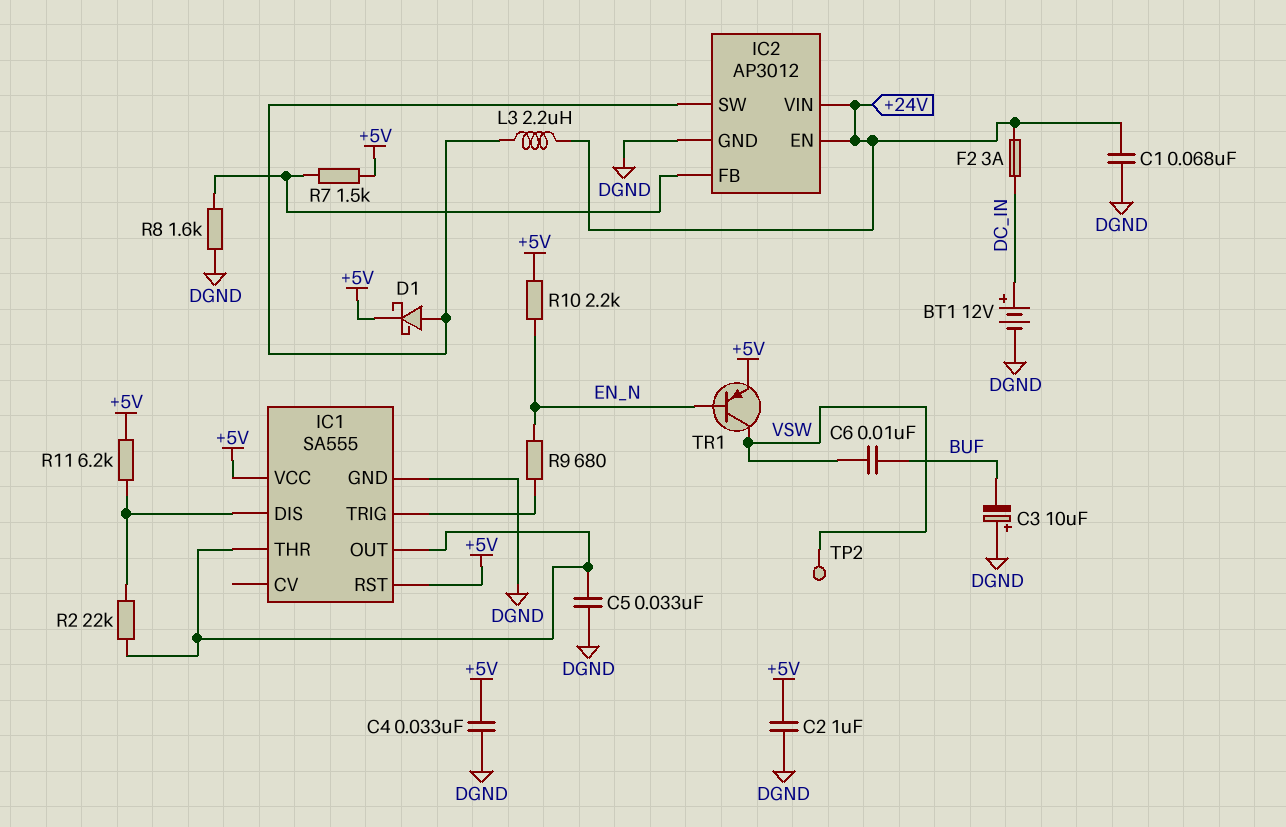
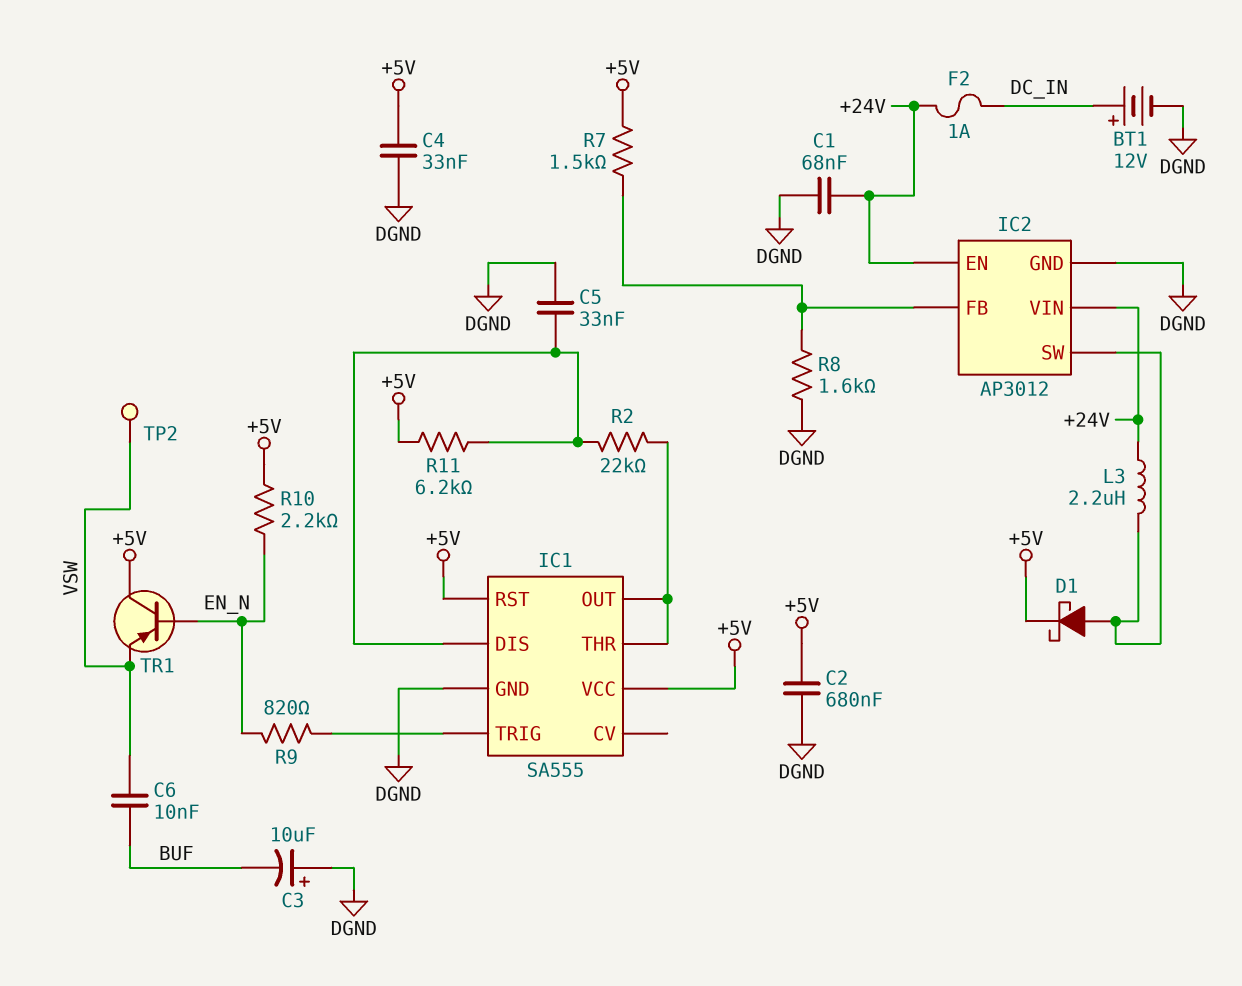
C2: 1uF (+5V, DGND) -> 680nF (+5V, DGND)
C5: 33nF (DGND, IC1/OUT) -> 33nF (DGND, IC1/DIS)
F2: 3A (+24V, DC_IN) -> 1A (+24V, DC_IN)
R9: 680 (EN_N, IC1/TRIG) -> 820 (EN_N, IC1/TRIG)
TR1: PNP (B EN_N, C VSW, E +5V) -> PNP (B EN_N, C +5V, E VSW)

